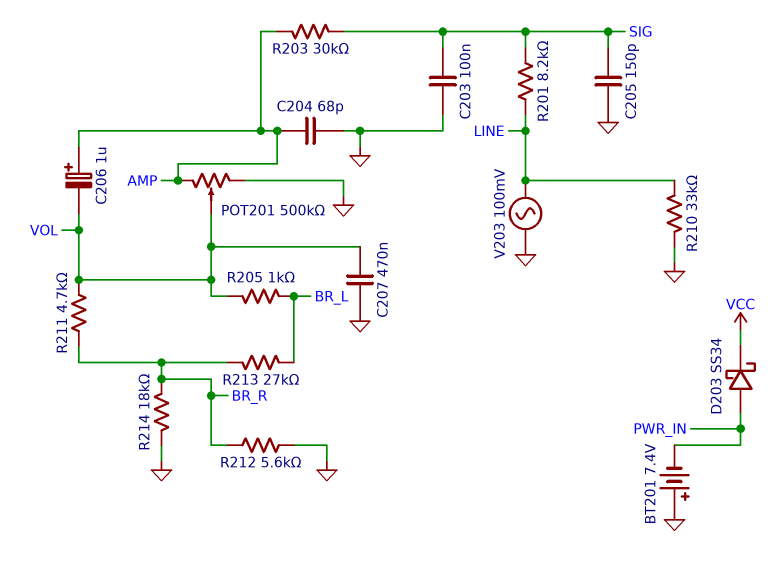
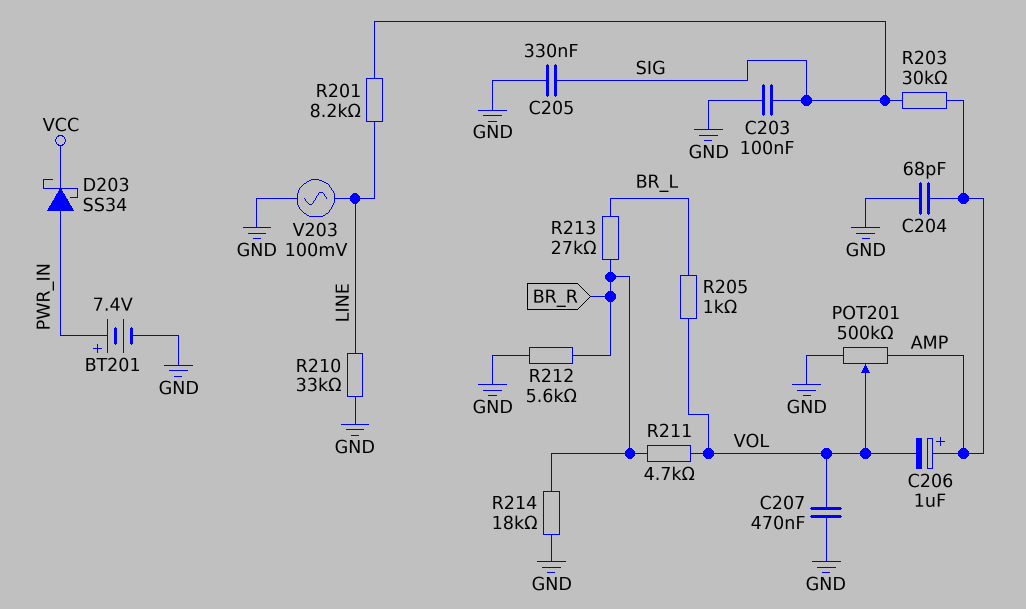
BT201: 7.4V (plus GND, minus PWR_IN) -> 7.4V (plus PWR_IN, minus GND)
C205: 150pF (GND, SIG) -> 330nF (GND, SIG)

